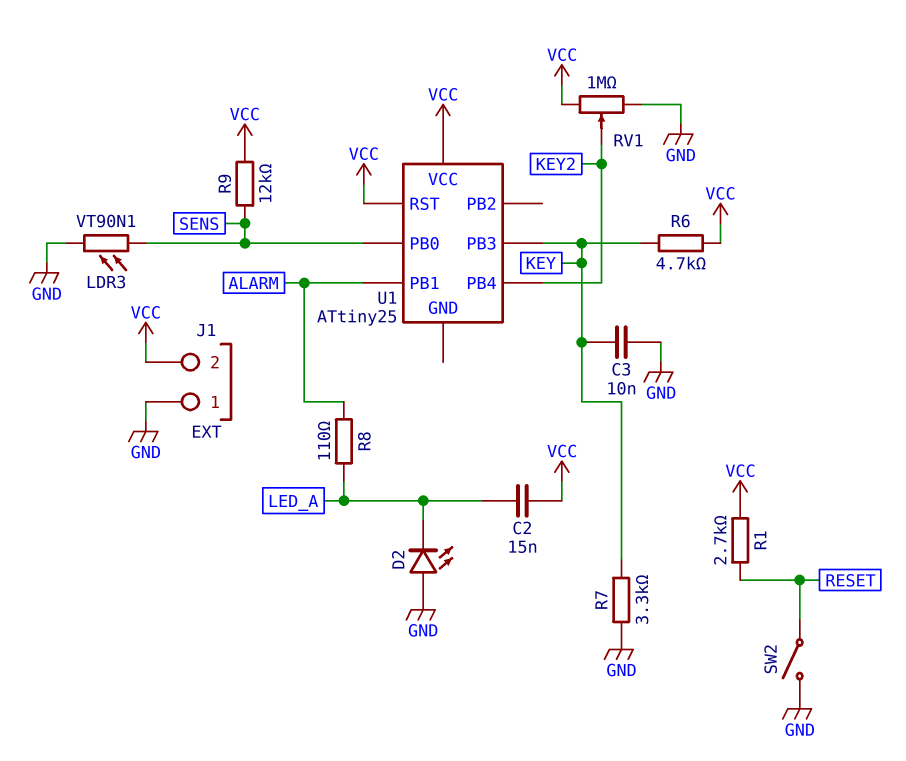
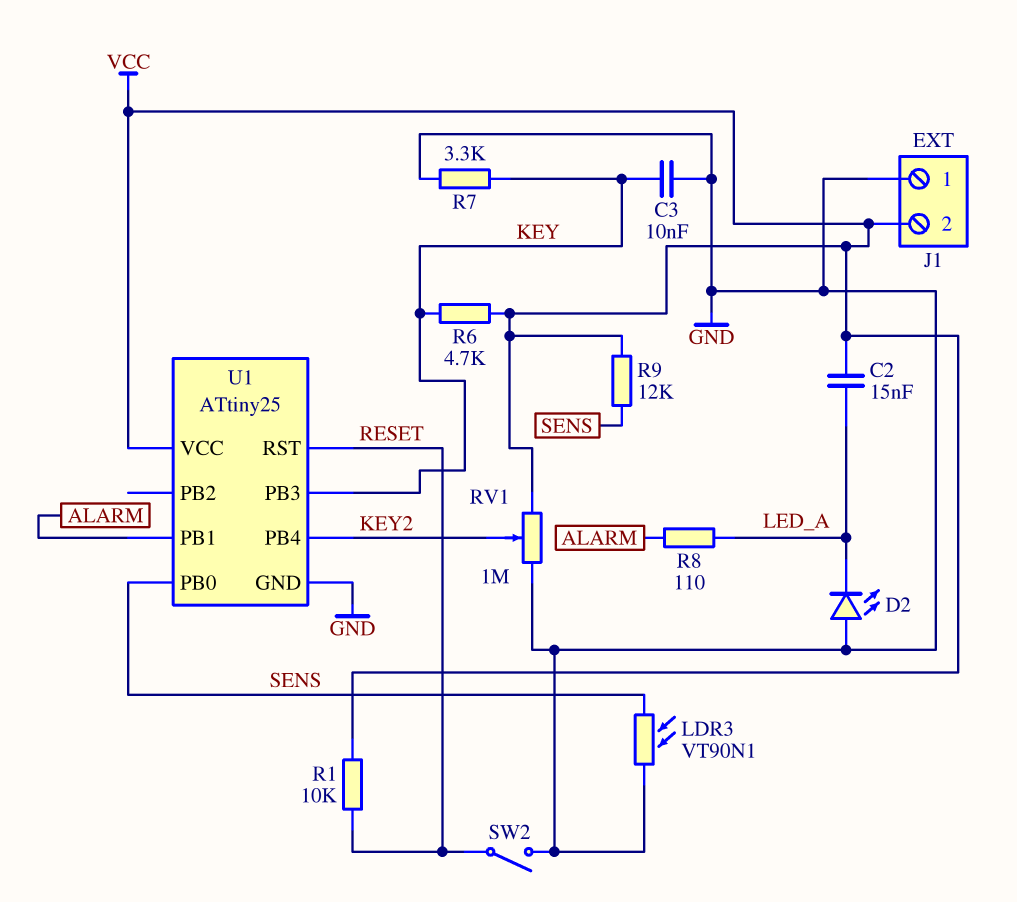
R1: 2.7k (RESET, VCC) -> 10k (RESET, VCC)
U1 pin GND: none -> GND
U1 pin RST: VCC -> RESET

